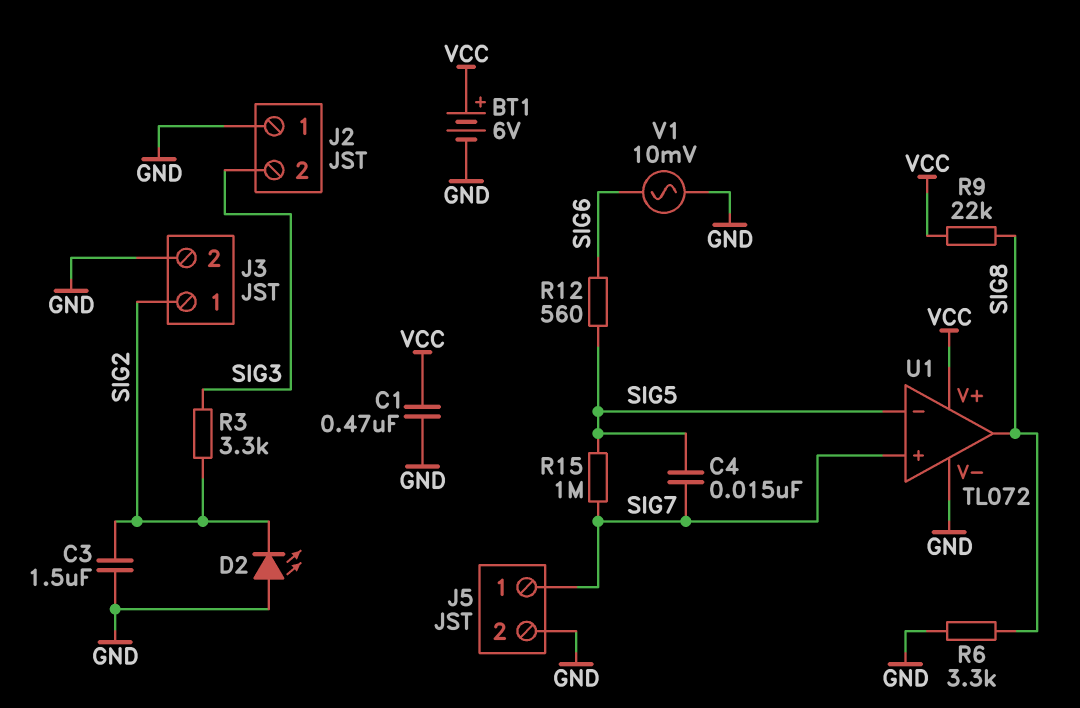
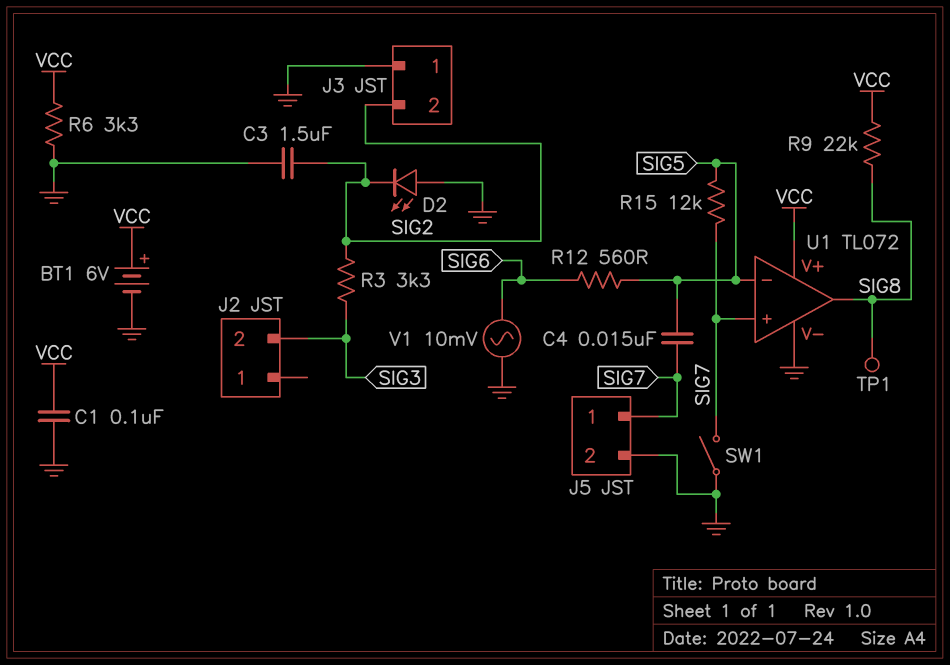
C1: 470nF (GND, VCC) -> 100nF (GND, VCC)
J2 pin 1: GND -> none
J3 pin 1: SIG2 -> GND
J3 pin 2: GND -> SIG2
R6: 3.3k (GND, SIG8) -> 3.3k (GND, VCC)
R15: 1M (SIG5, SIG7) -> 12k (SIG5, SIG7)
SW1: none -> switch (GND, SIG7)
TP1: none -> test point (SIG8)

